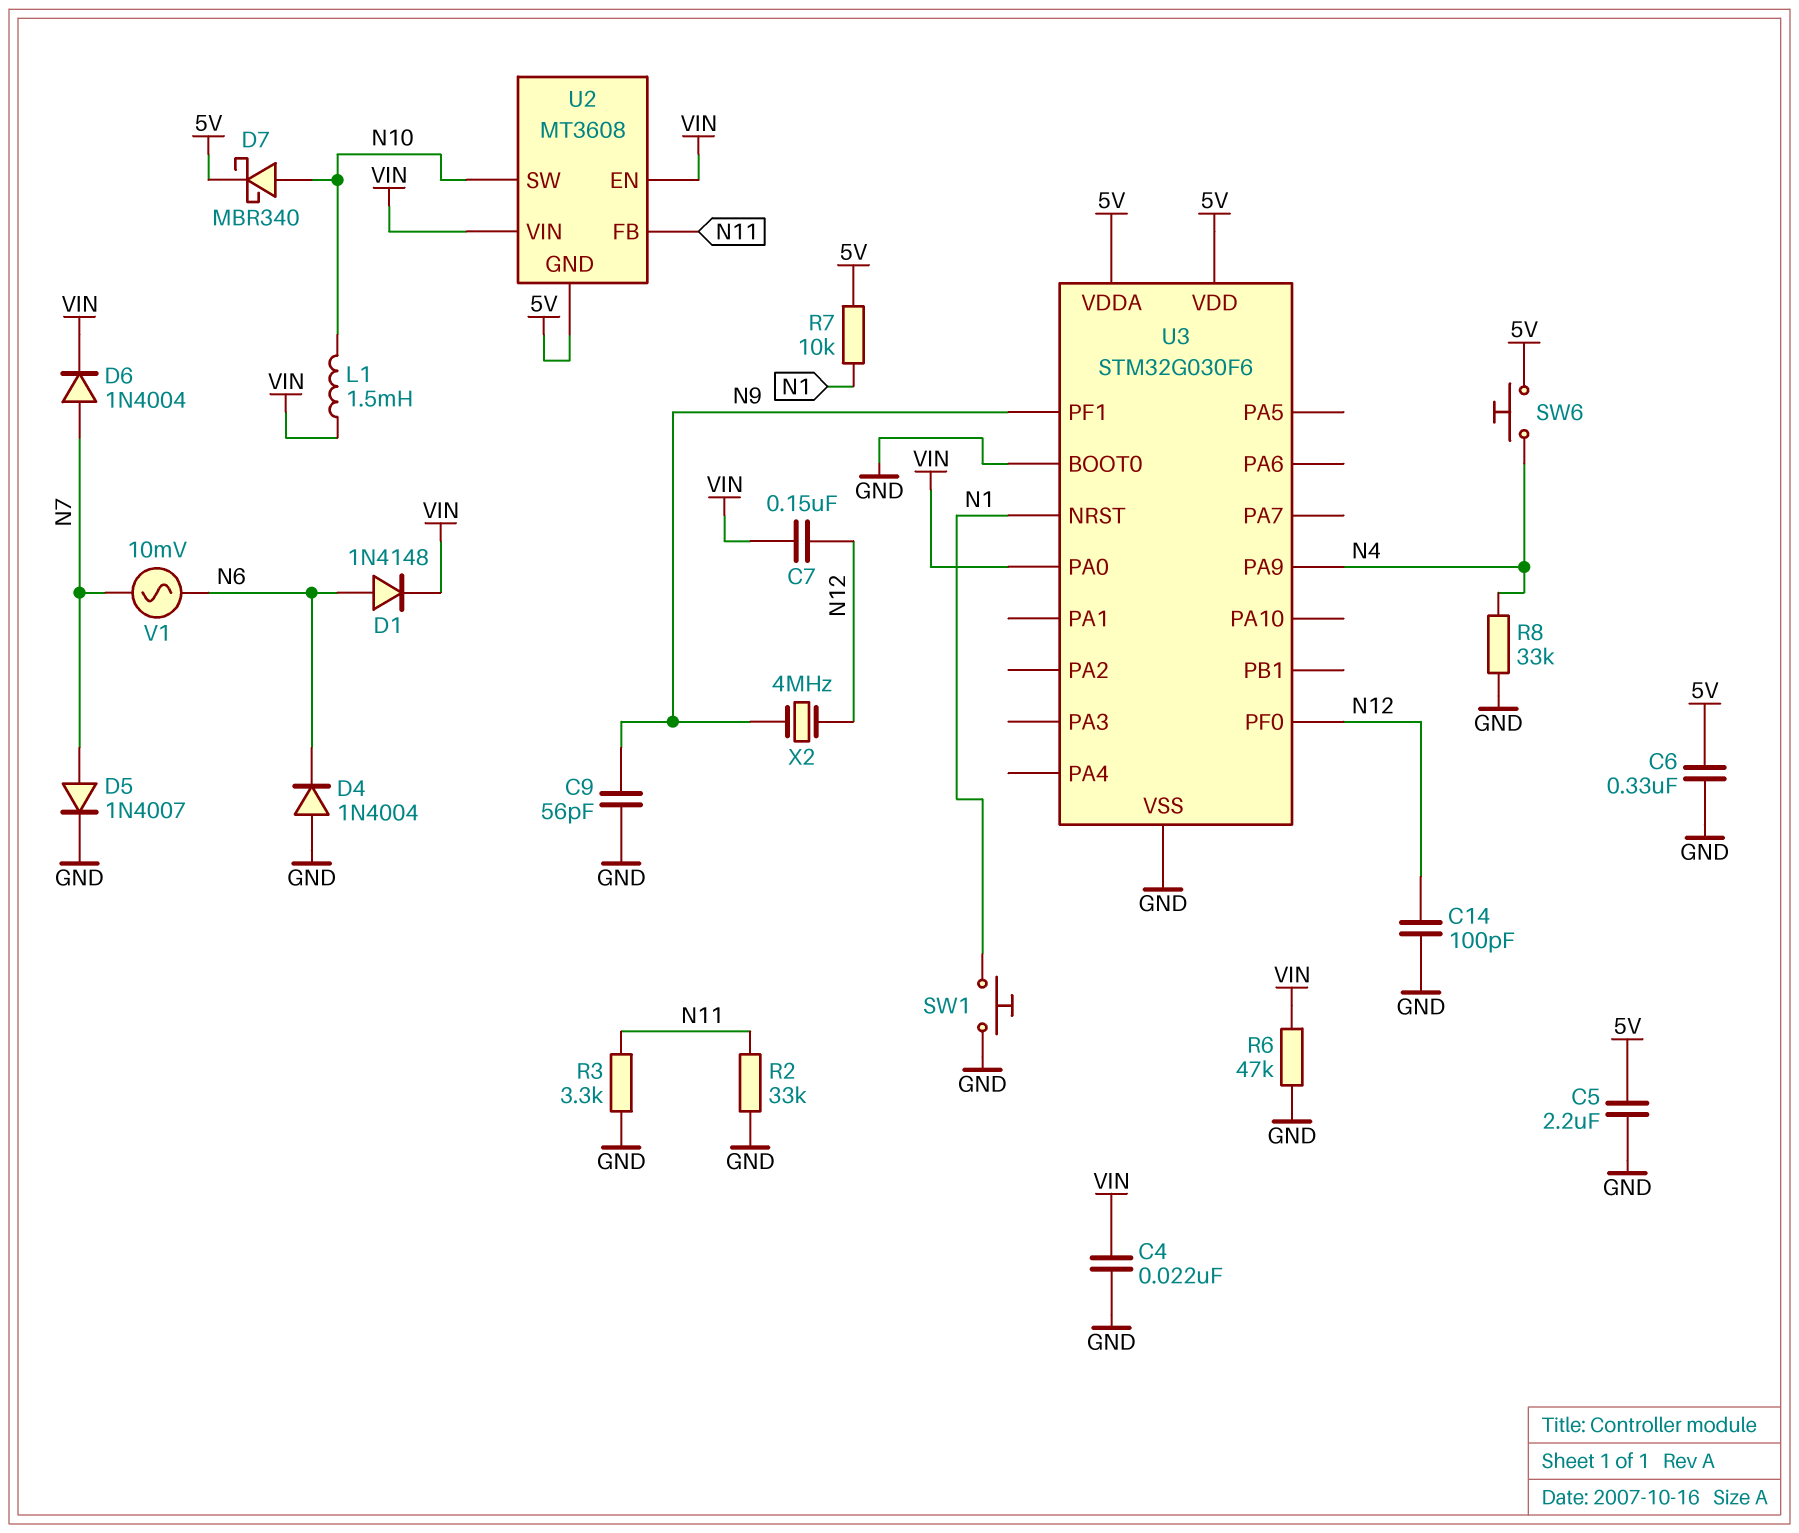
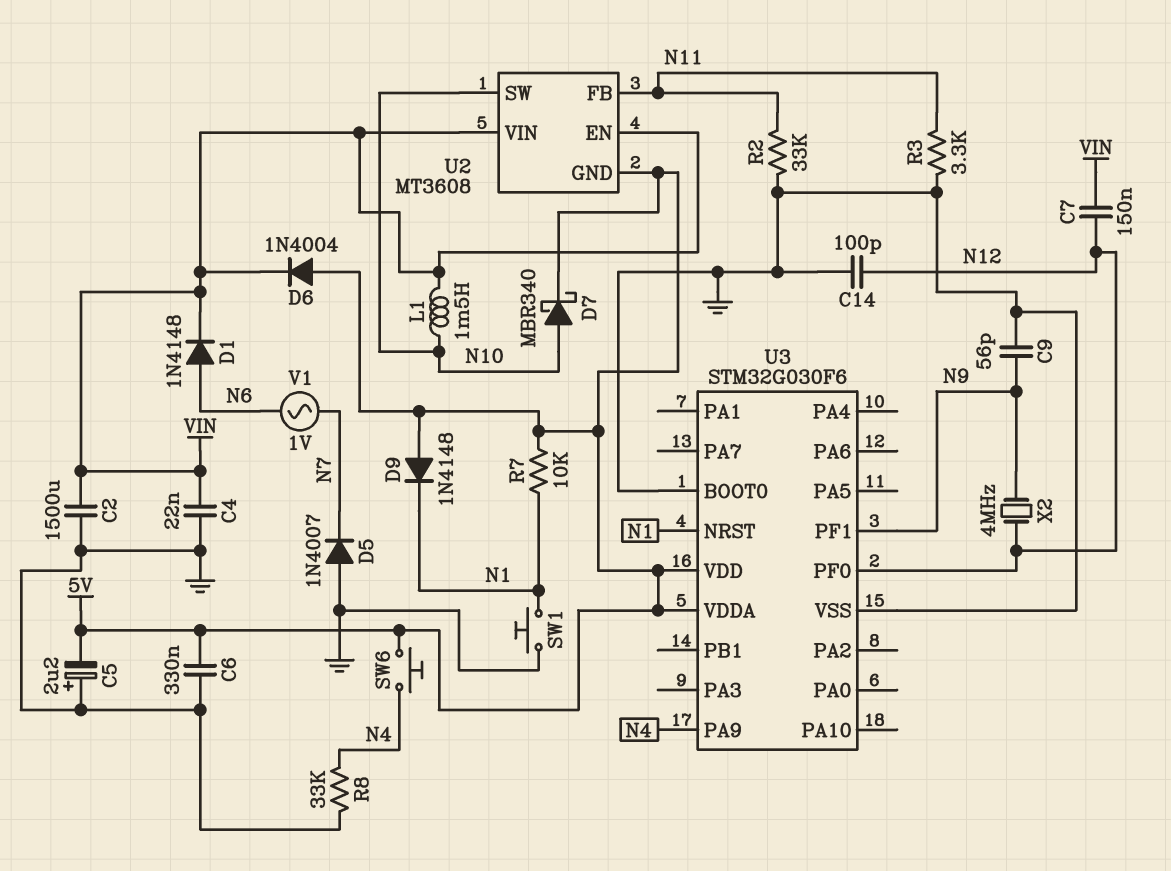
C2: none -> 1500uF (GND, VIN)
C5: 2.2uF (5V, GND) -> 2.2uF (plus GND, minus 5V)
D4: diode 1N4004 (A GND, K N6) -> none
D5: diode 1N4007 (A N7, K GND) -> diode 1N4007 (A GND, K N7)
D6: diode 1N4004 (A N7, K VIN) -> diode 1N4004 (A 5V, K VIN)
D9: none -> diode 1N4148 (A 5V, K N1)
R6: 47k (GND, VIN) -> none
U3 pin PA0: VIN -> none
V1: AC 10mV (N6, N7) -> AC 1V (N6, N7)

